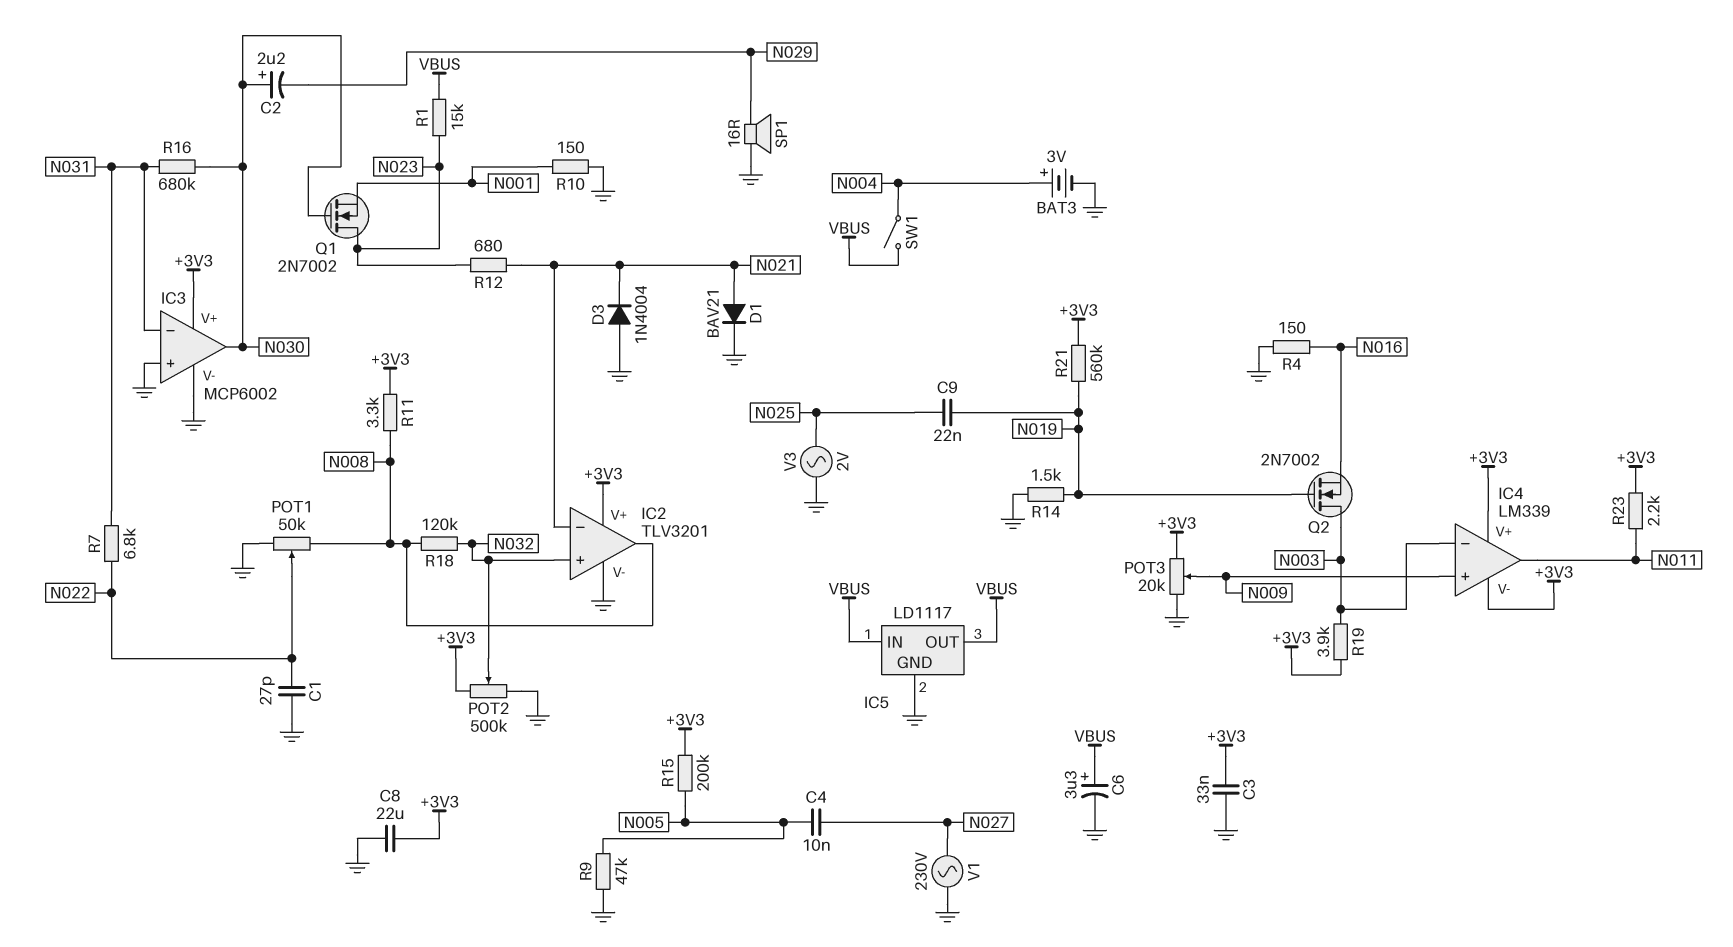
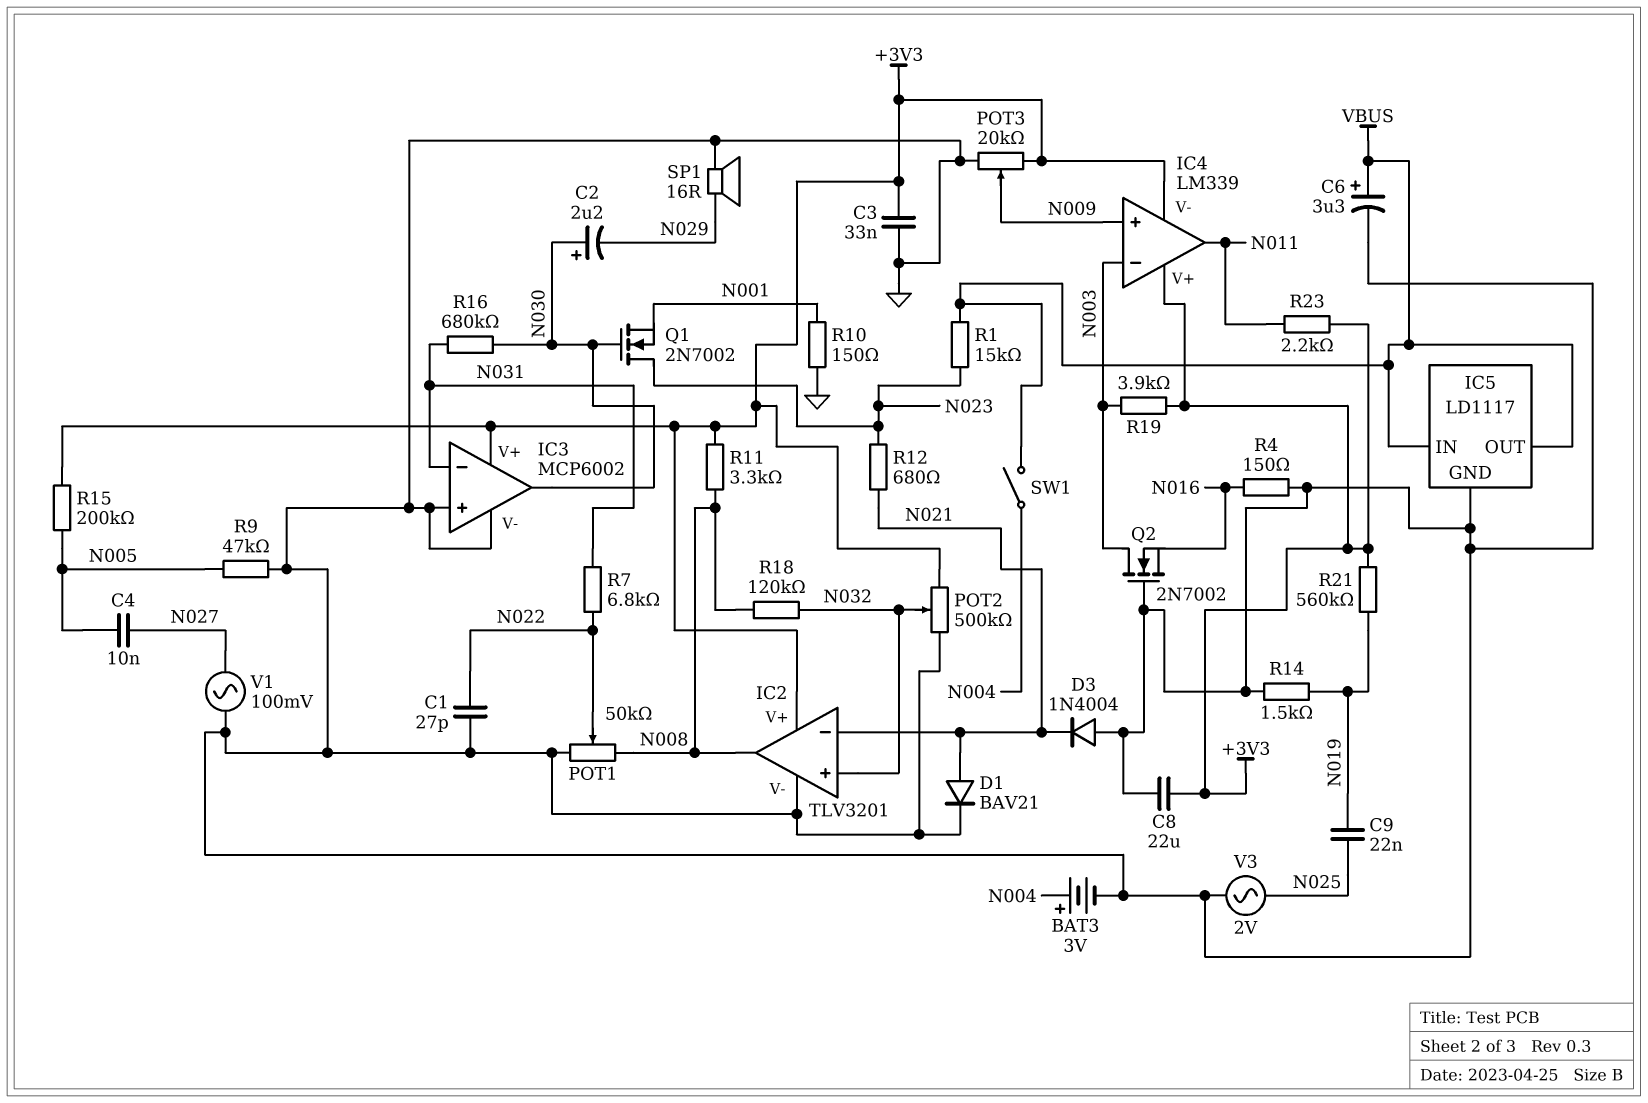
Q2: NMOS 2N7002 (G N019, D N003, S N016) -> NMOS 2N7002 (G GND, D N003, S N016)
V1: AC 230V (GND, N027) -> AC 100mV (GND, N027)

